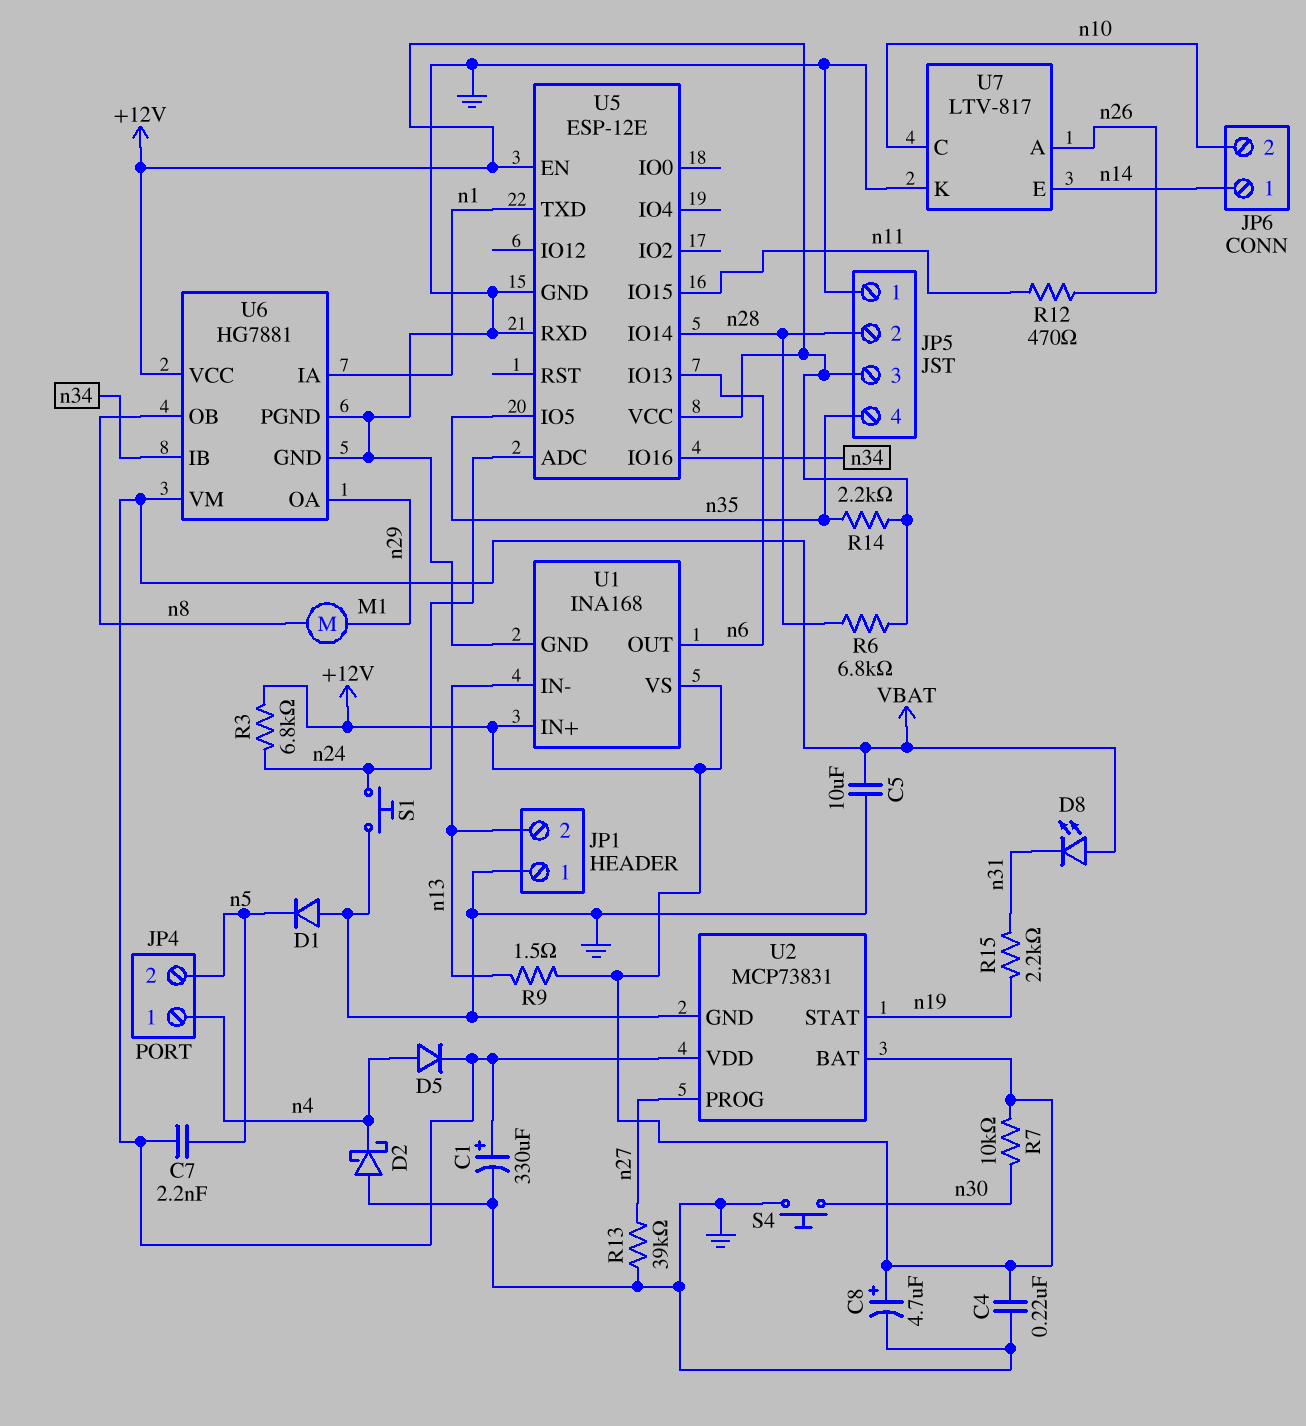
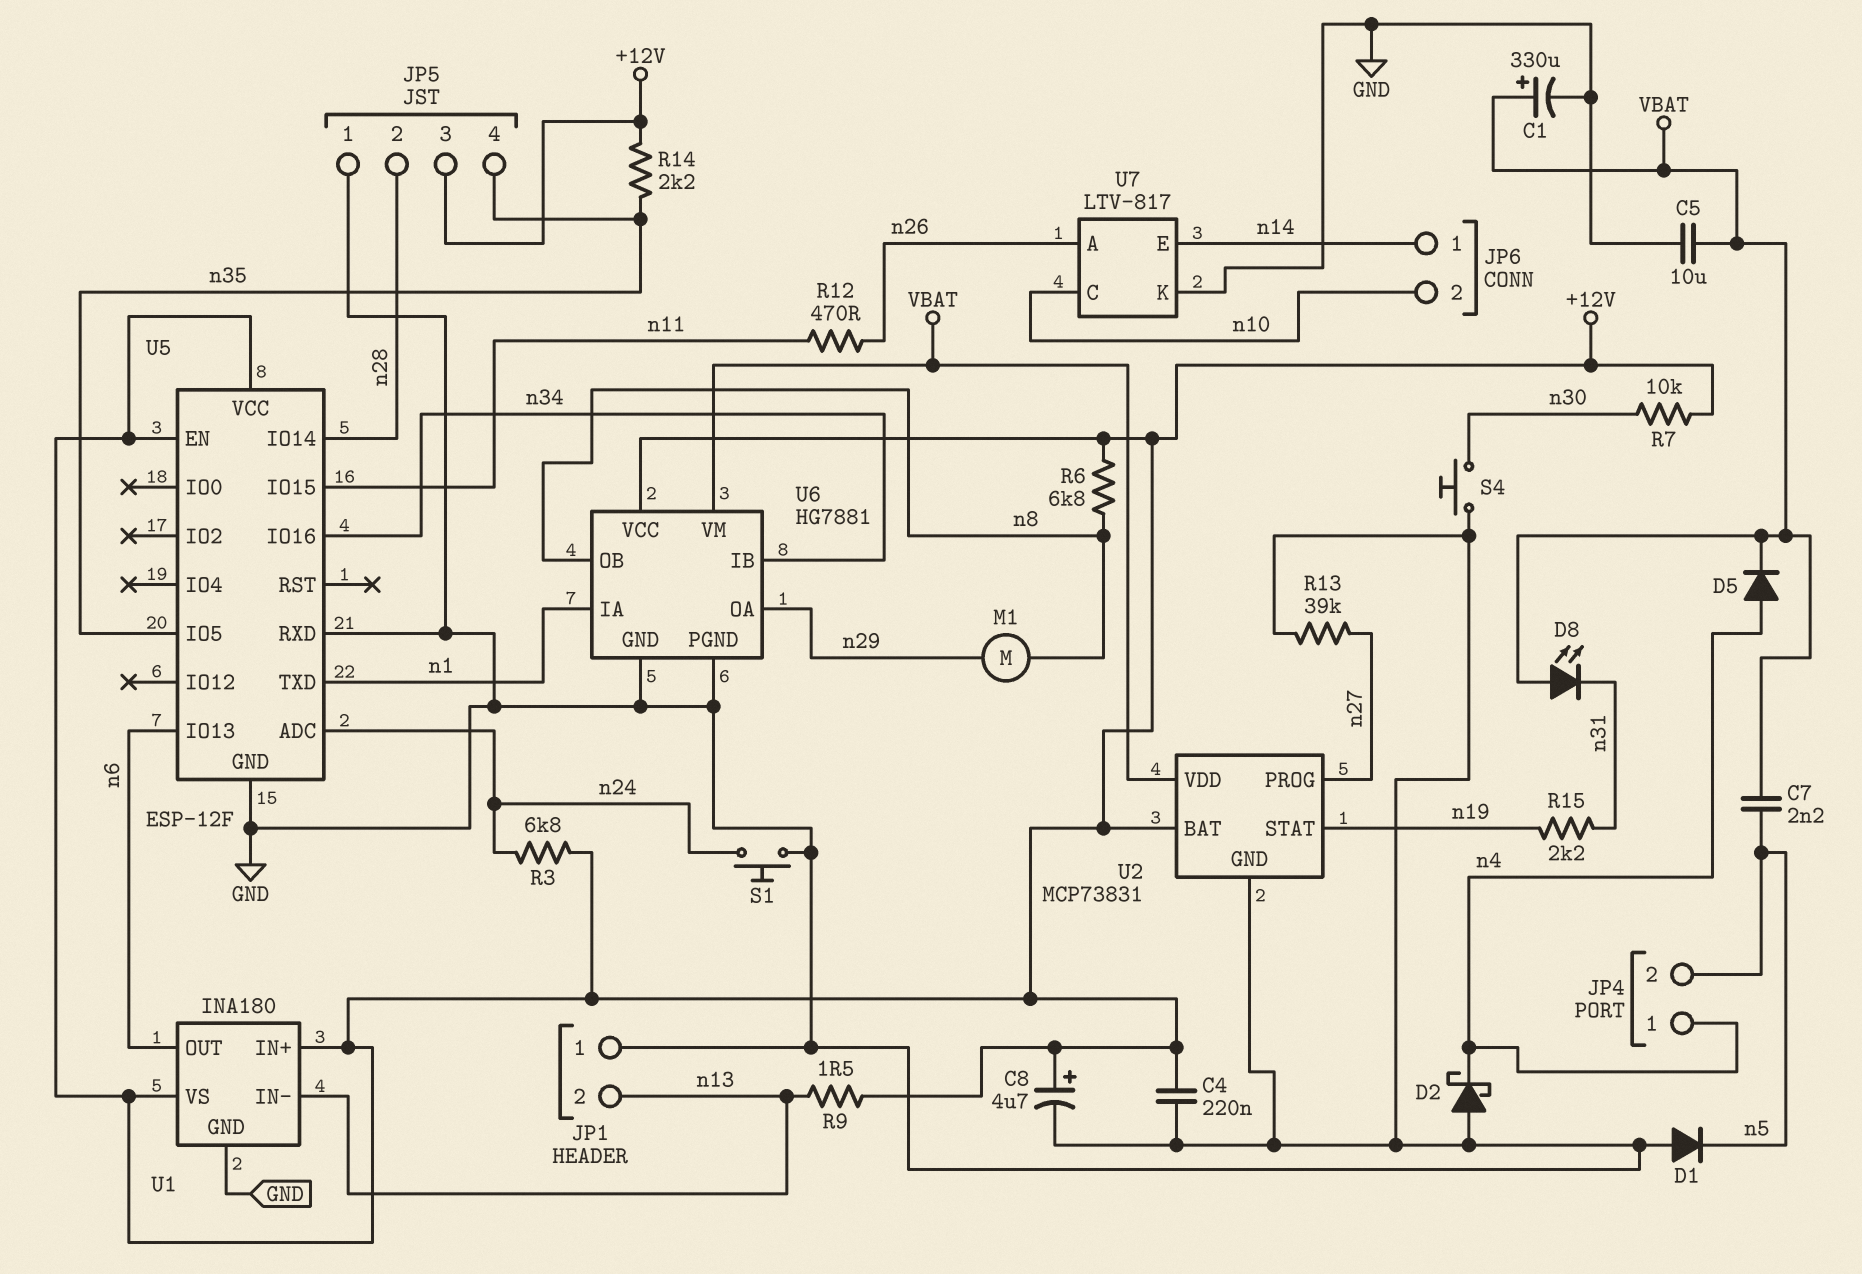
R6: 6.8k (+12V, n28) -> 6.8k (+12V, n8)
U1: INA168 -> INA180
U5: ESP-12E -> ESP-12F

